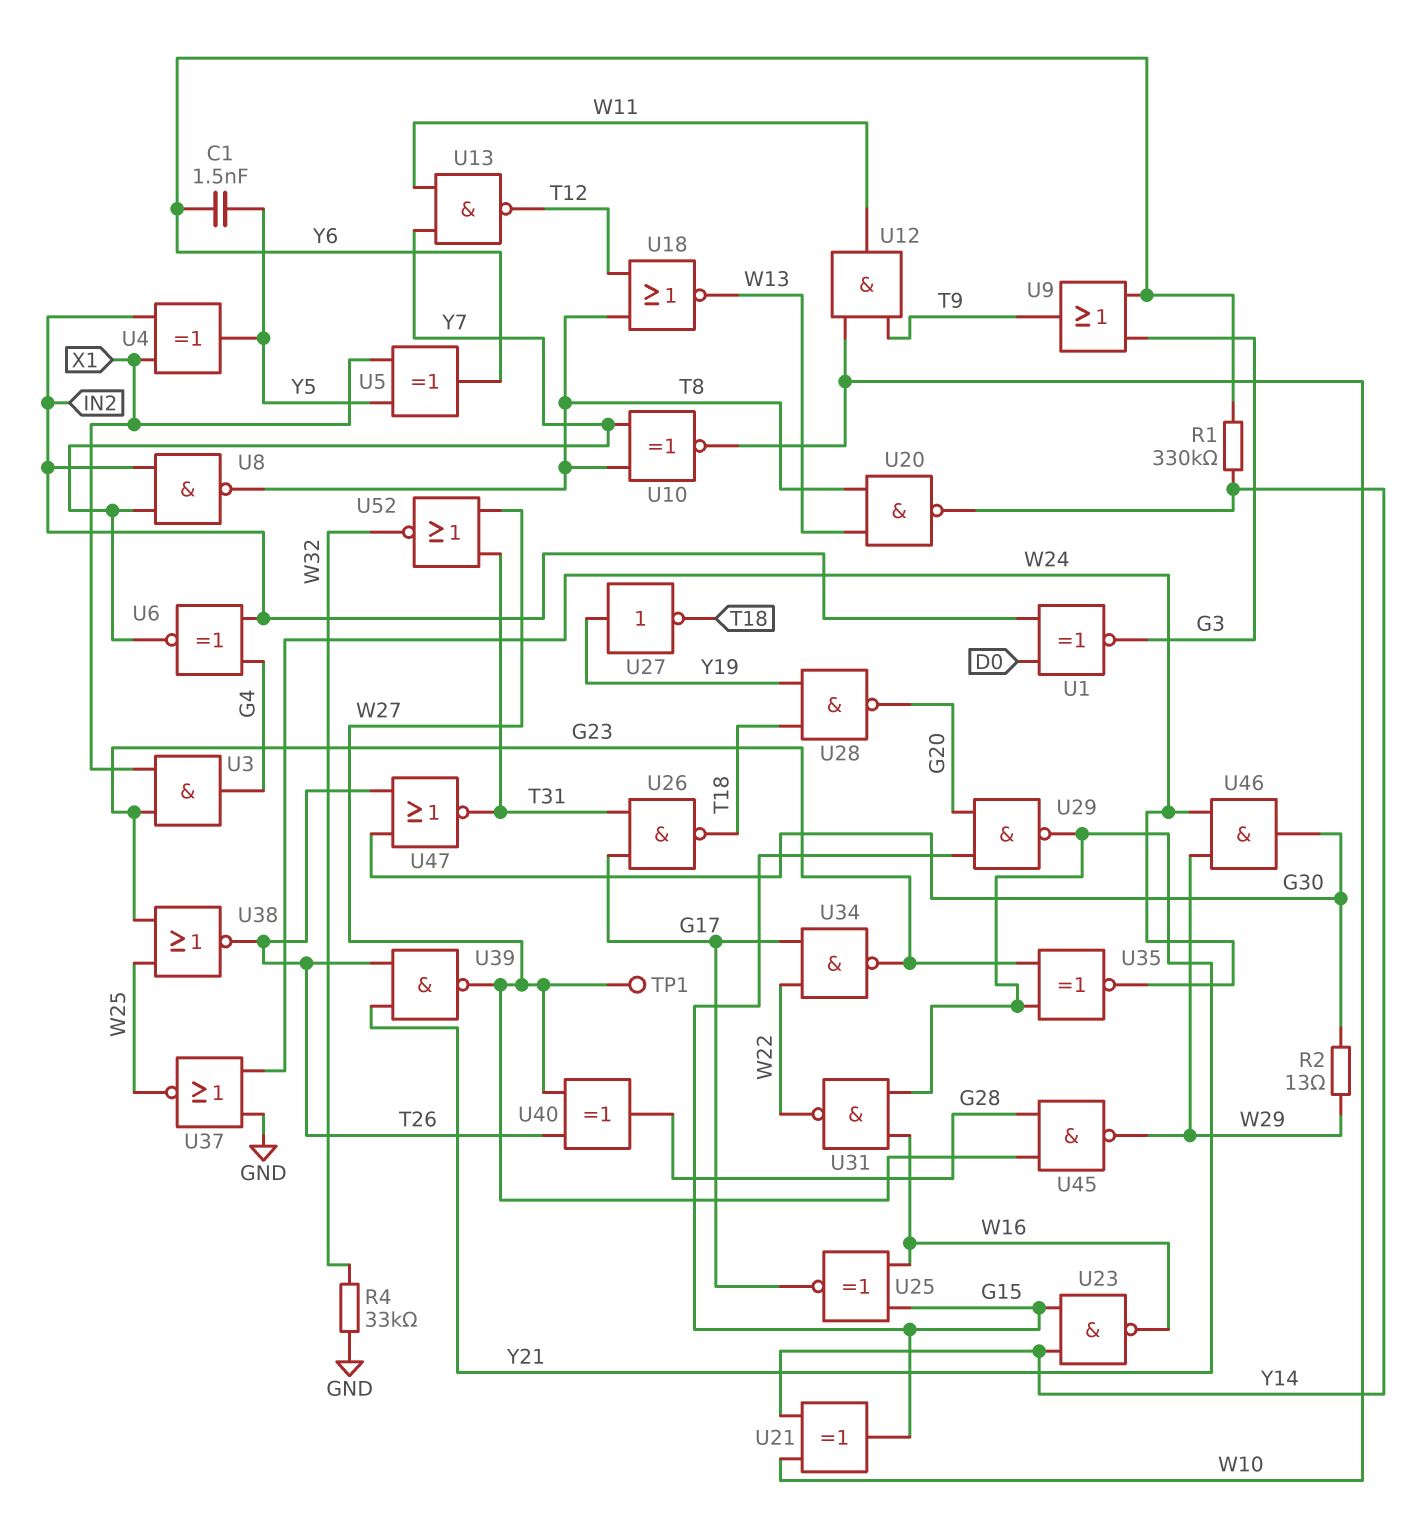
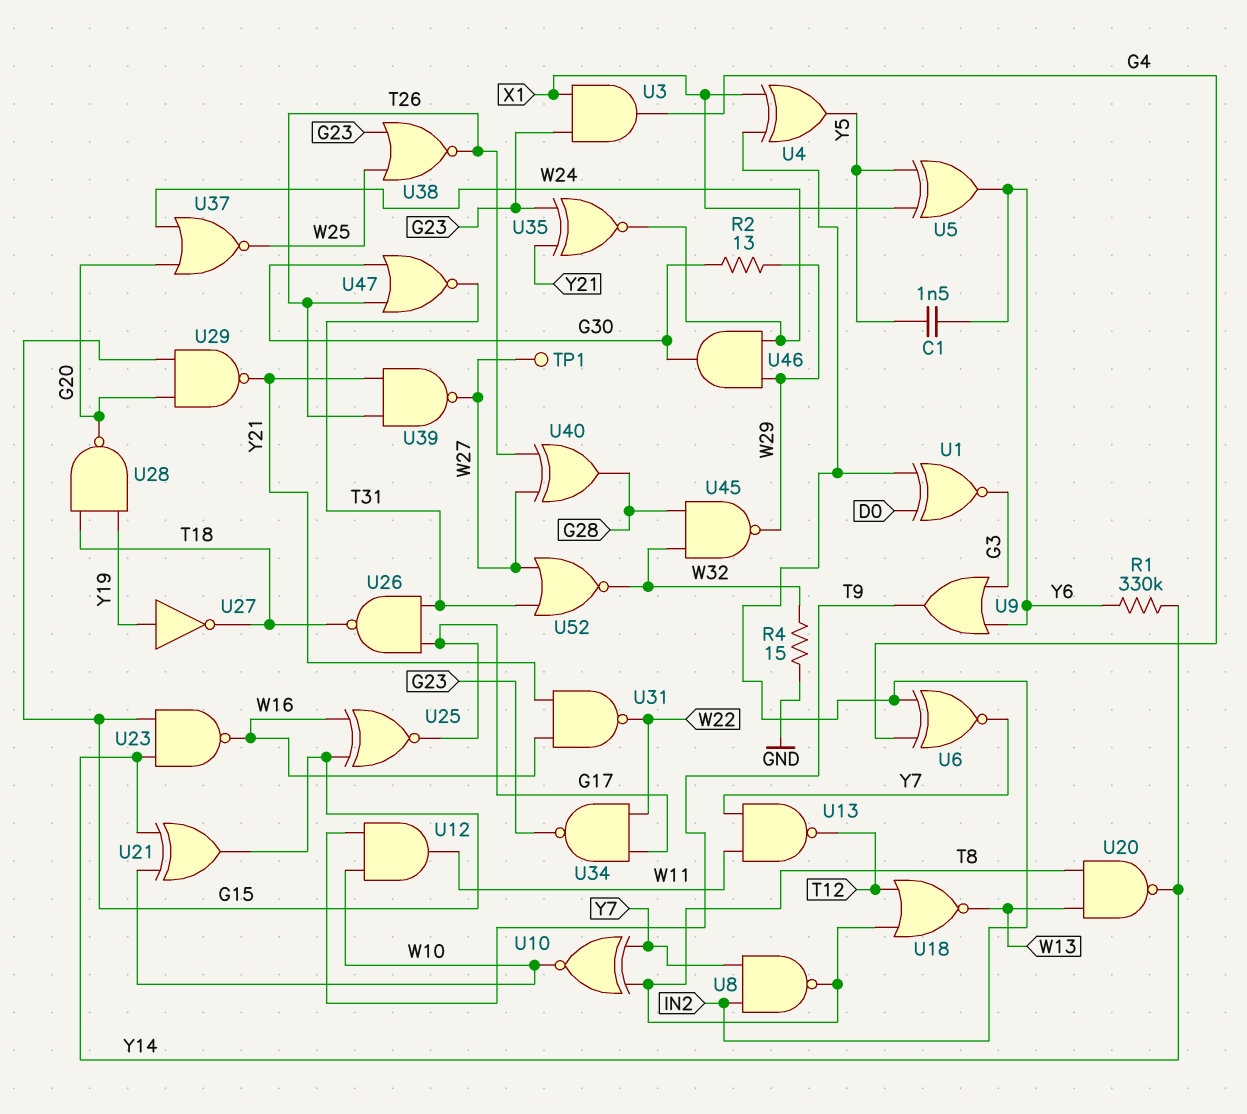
R4: 33k (GND, W32) -> 15 (GND, W32)
U37: NOR (in GND, in W24, out W25) -> NOR (in G20, in W24, out W25)
U45: NAND (in G28, in W27, out W29) -> NAND (in G28, in W32, out W29)

